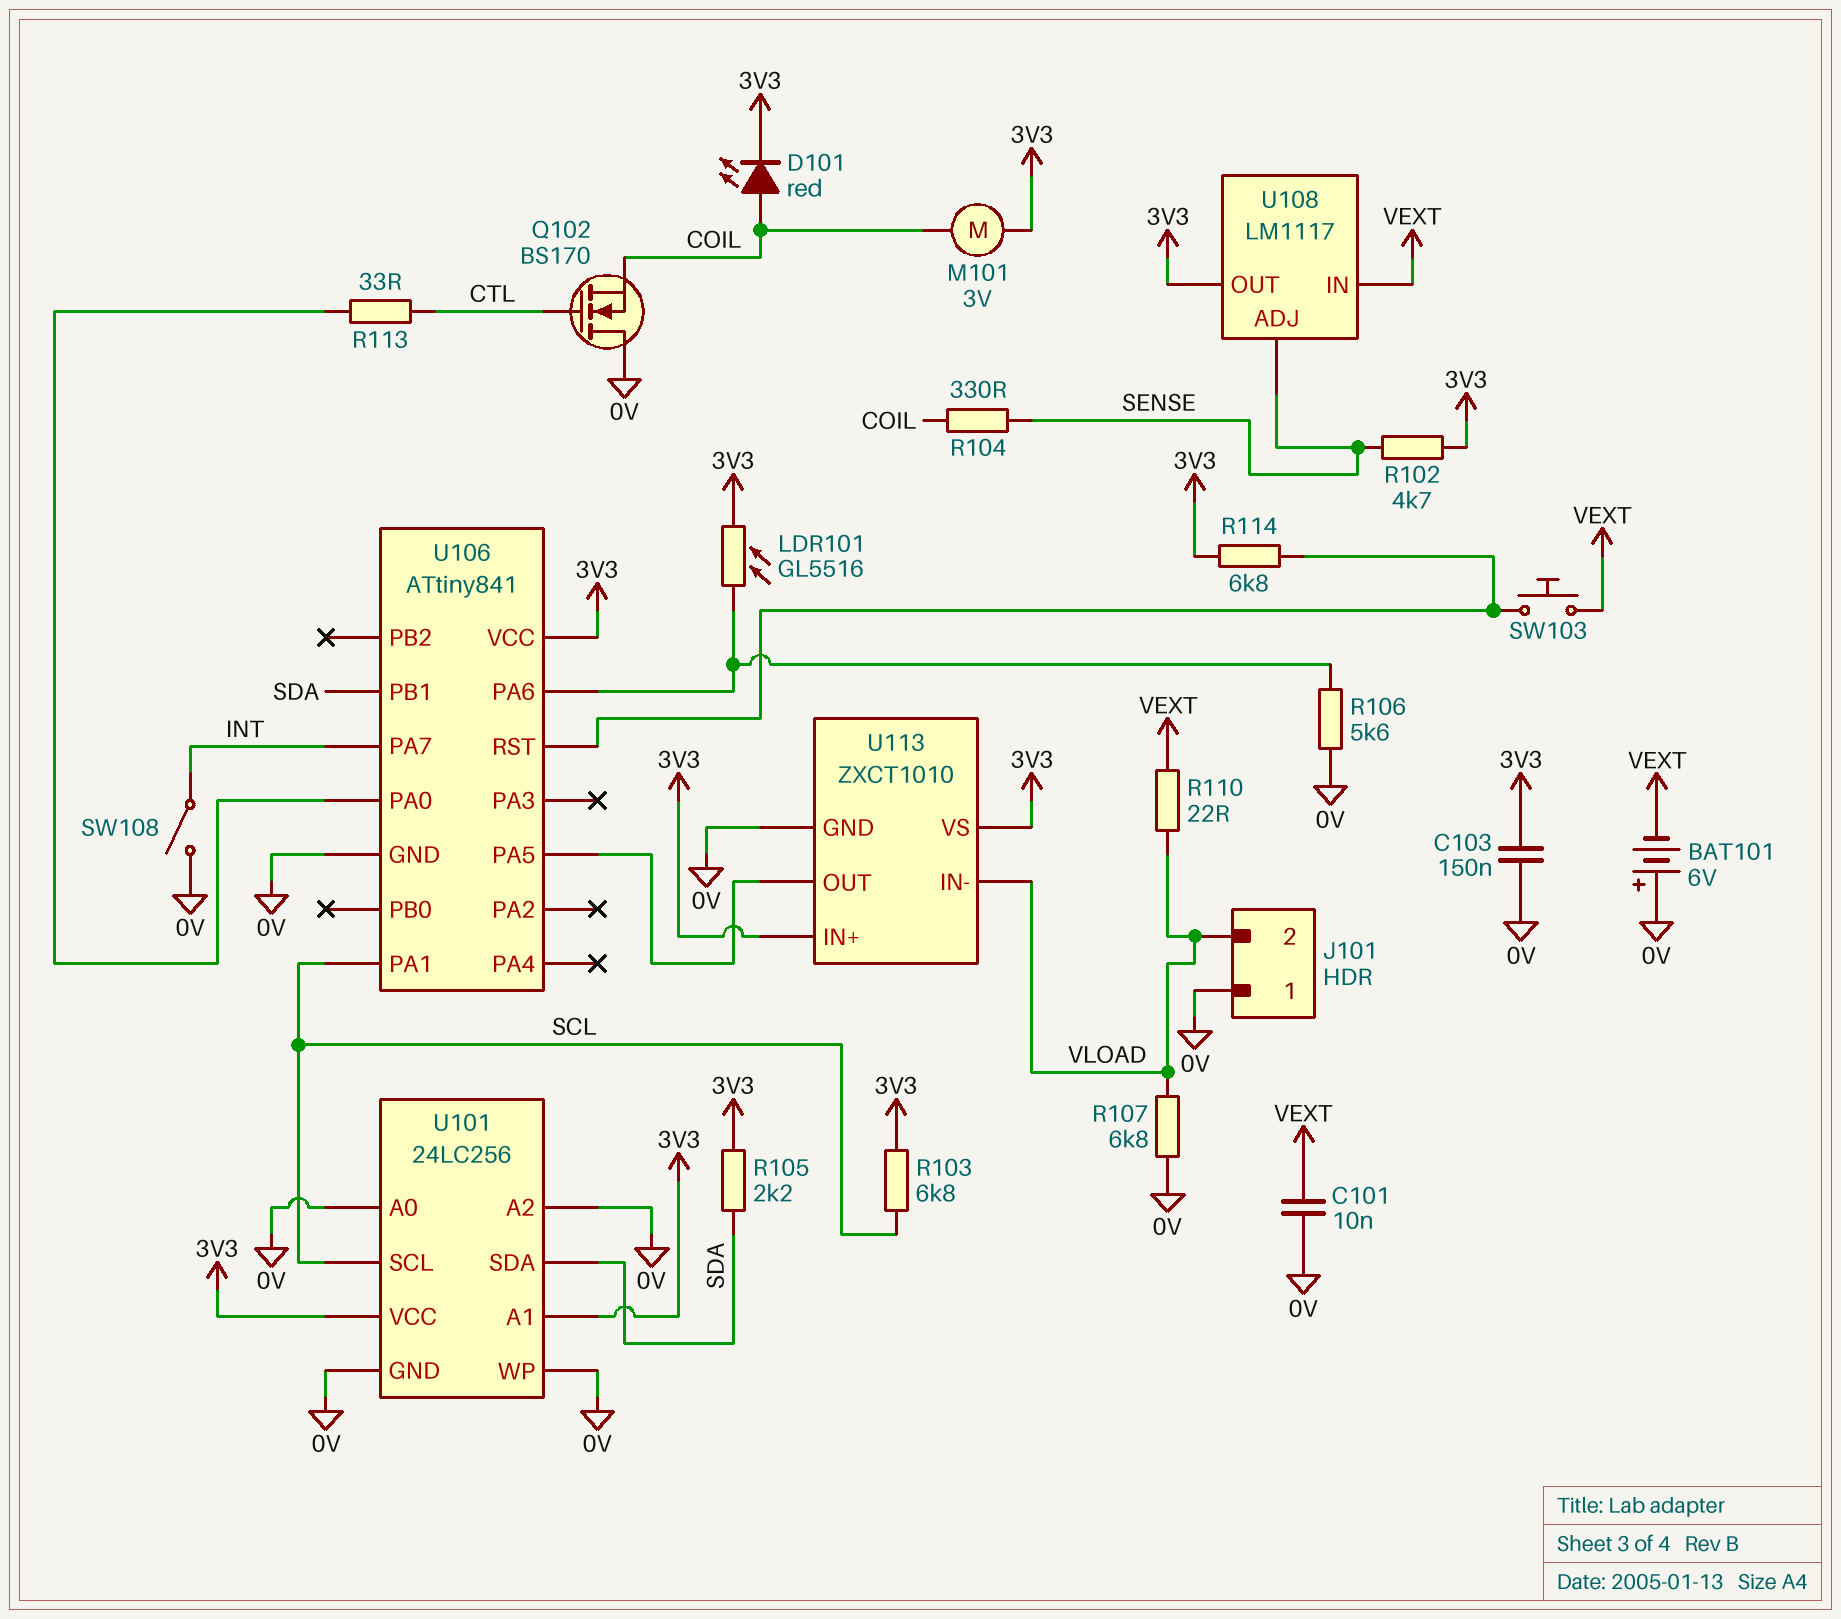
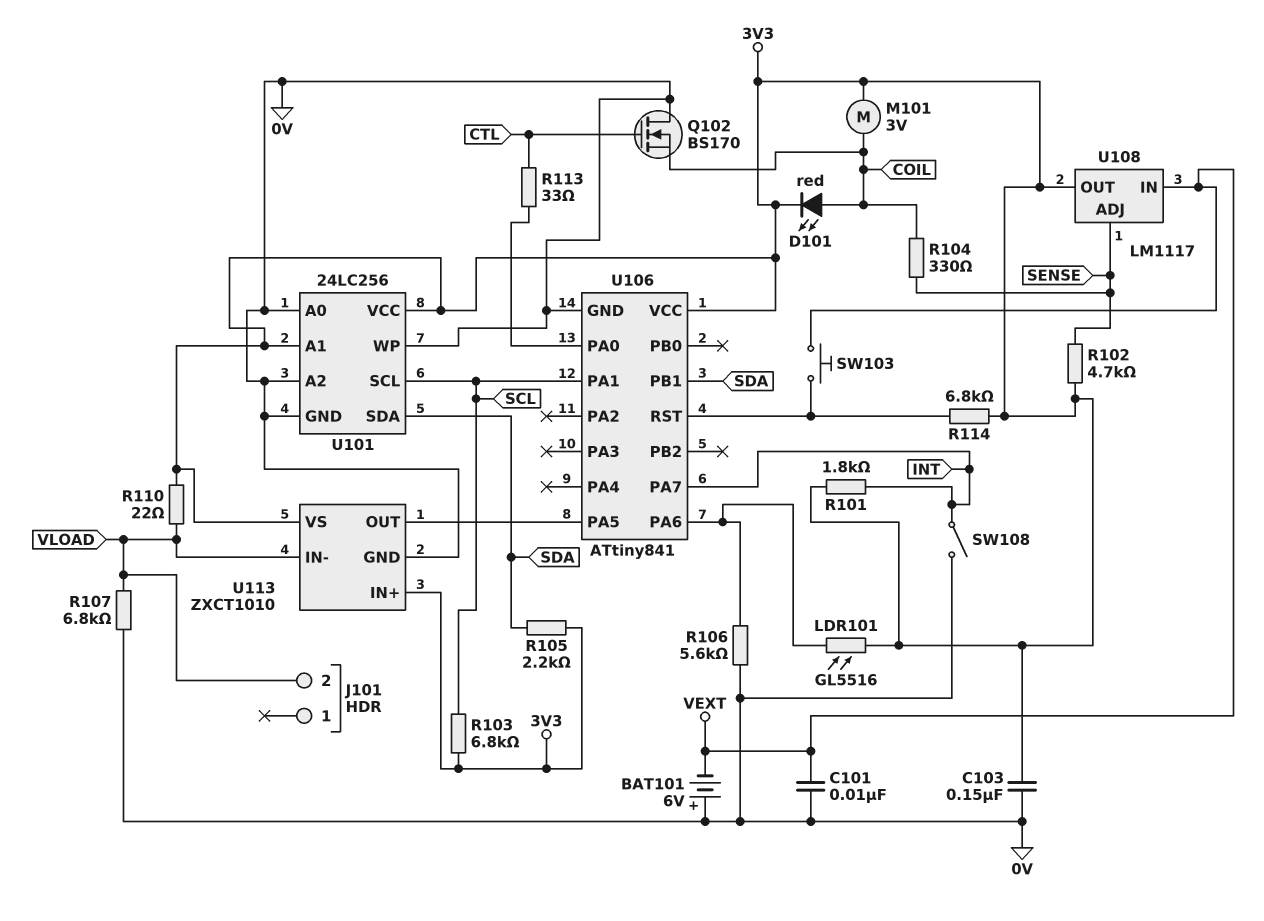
J101 pin 1: 0V -> none
R101: none -> 1.8k (3V3, INT)
R110: 22 (VEXT, VLOAD) -> 22 (3V3, VLOAD)

